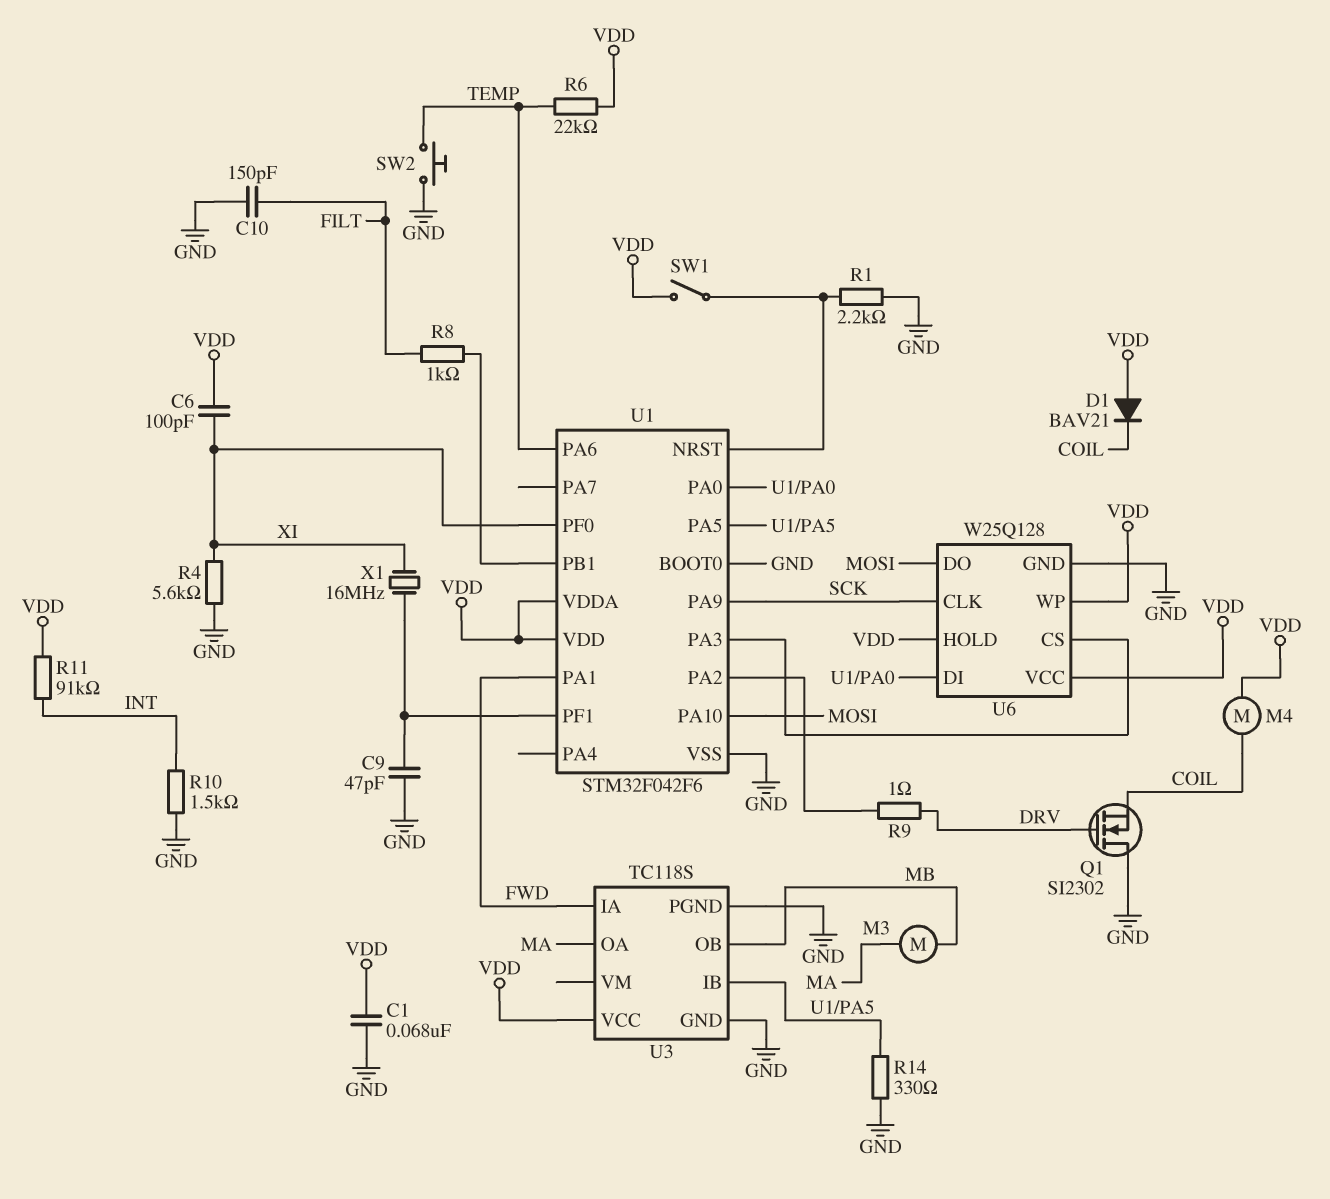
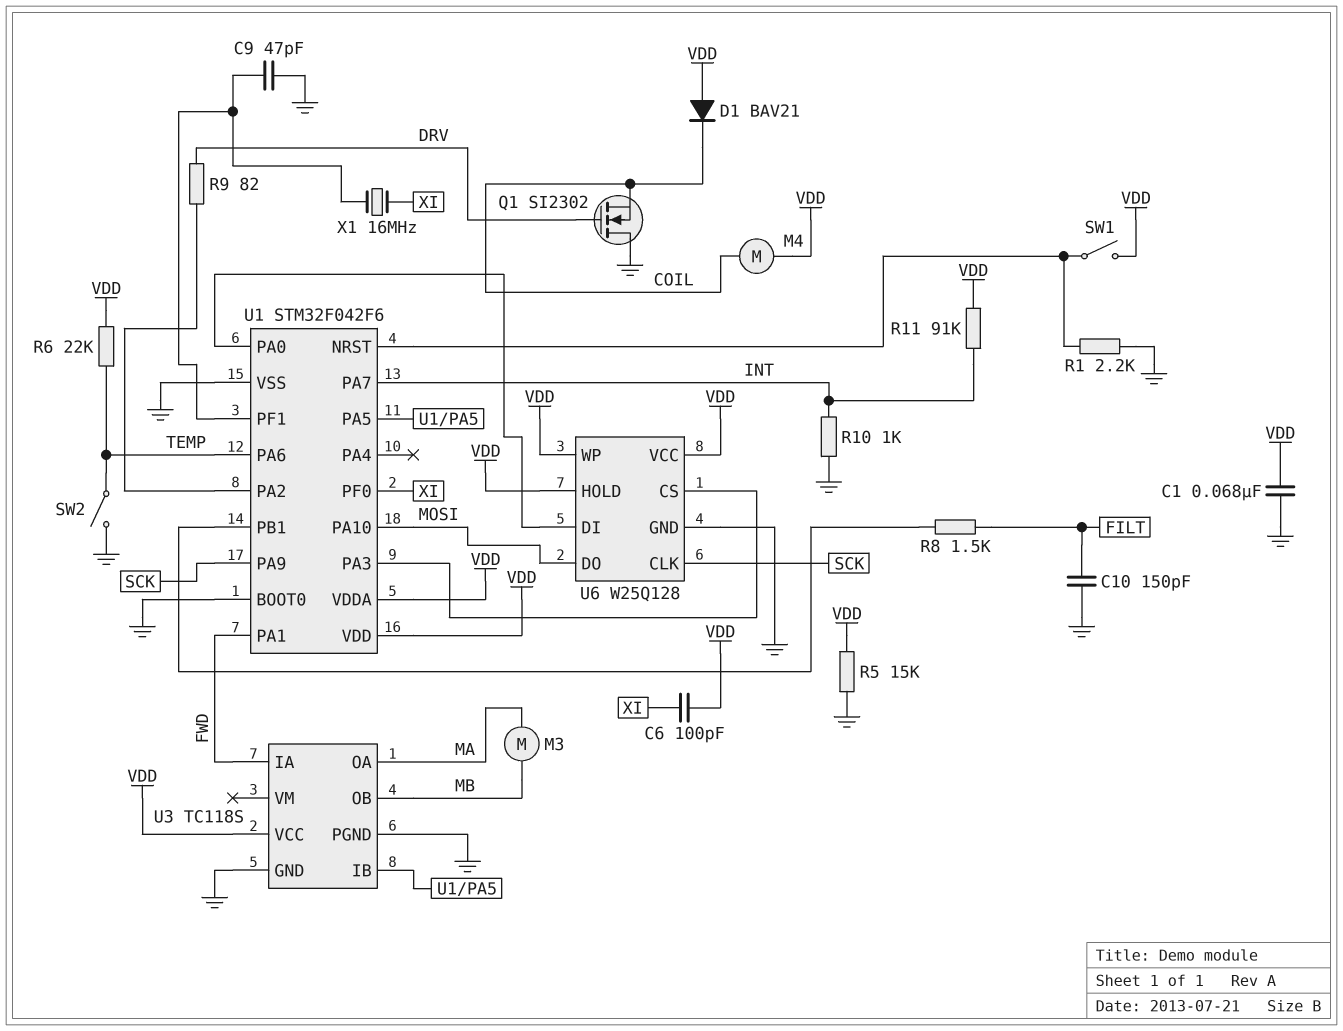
R4: 5.6k (GND, XI) -> none
R5: none -> 15k (GND, VDD)
R8: 1k (FILT, U1/PB1) -> 1.5k (FILT, U1/PB1)
R9: 1 (DRV, U1/PA2) -> 82 (DRV, U1/PA2)
R10: 1.5k (GND, INT) -> 1k (GND, INT)
R14: 330 (GND, U1/PA5) -> none
SW2: button (GND, TEMP) -> switch (GND, TEMP)
U1 pin PA7: none -> INT

